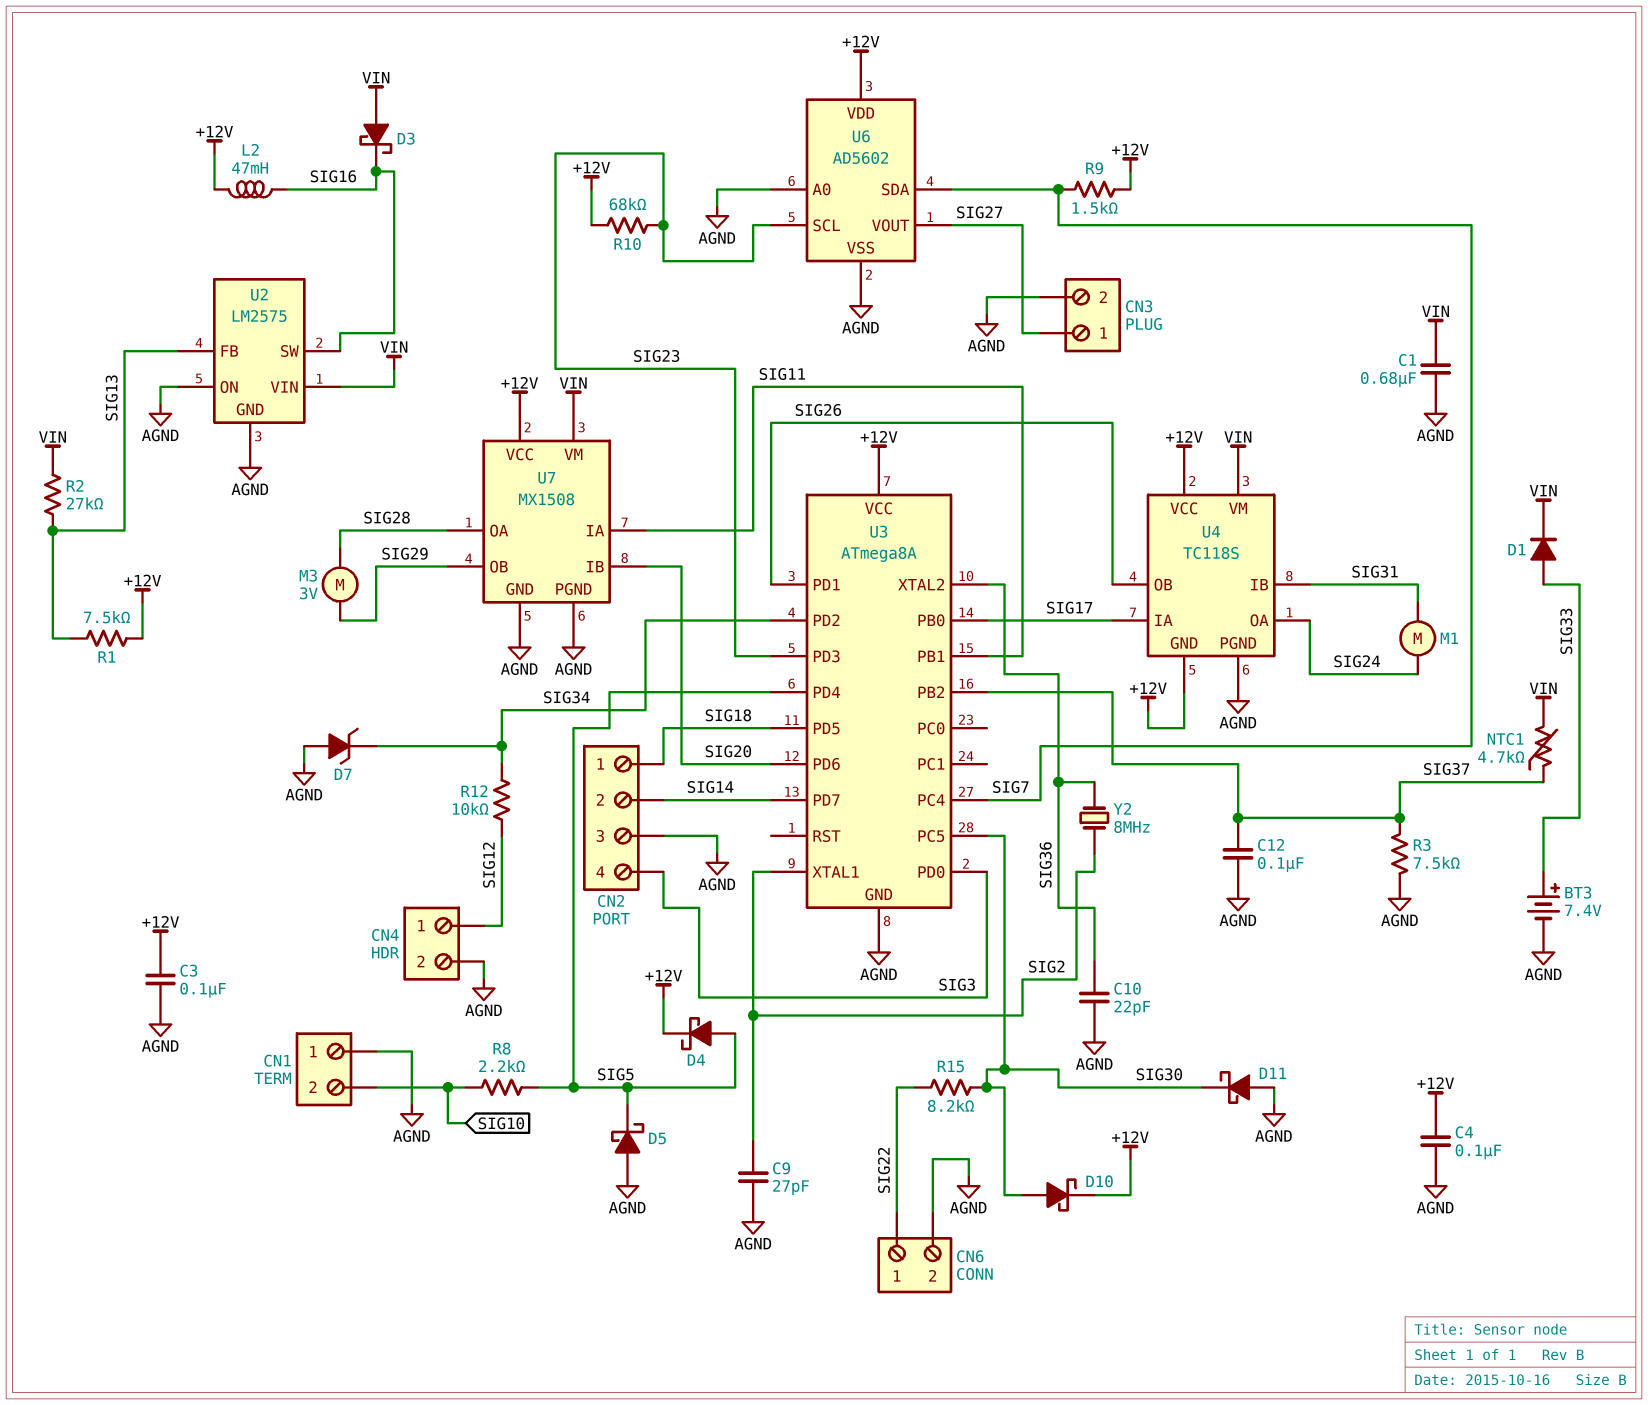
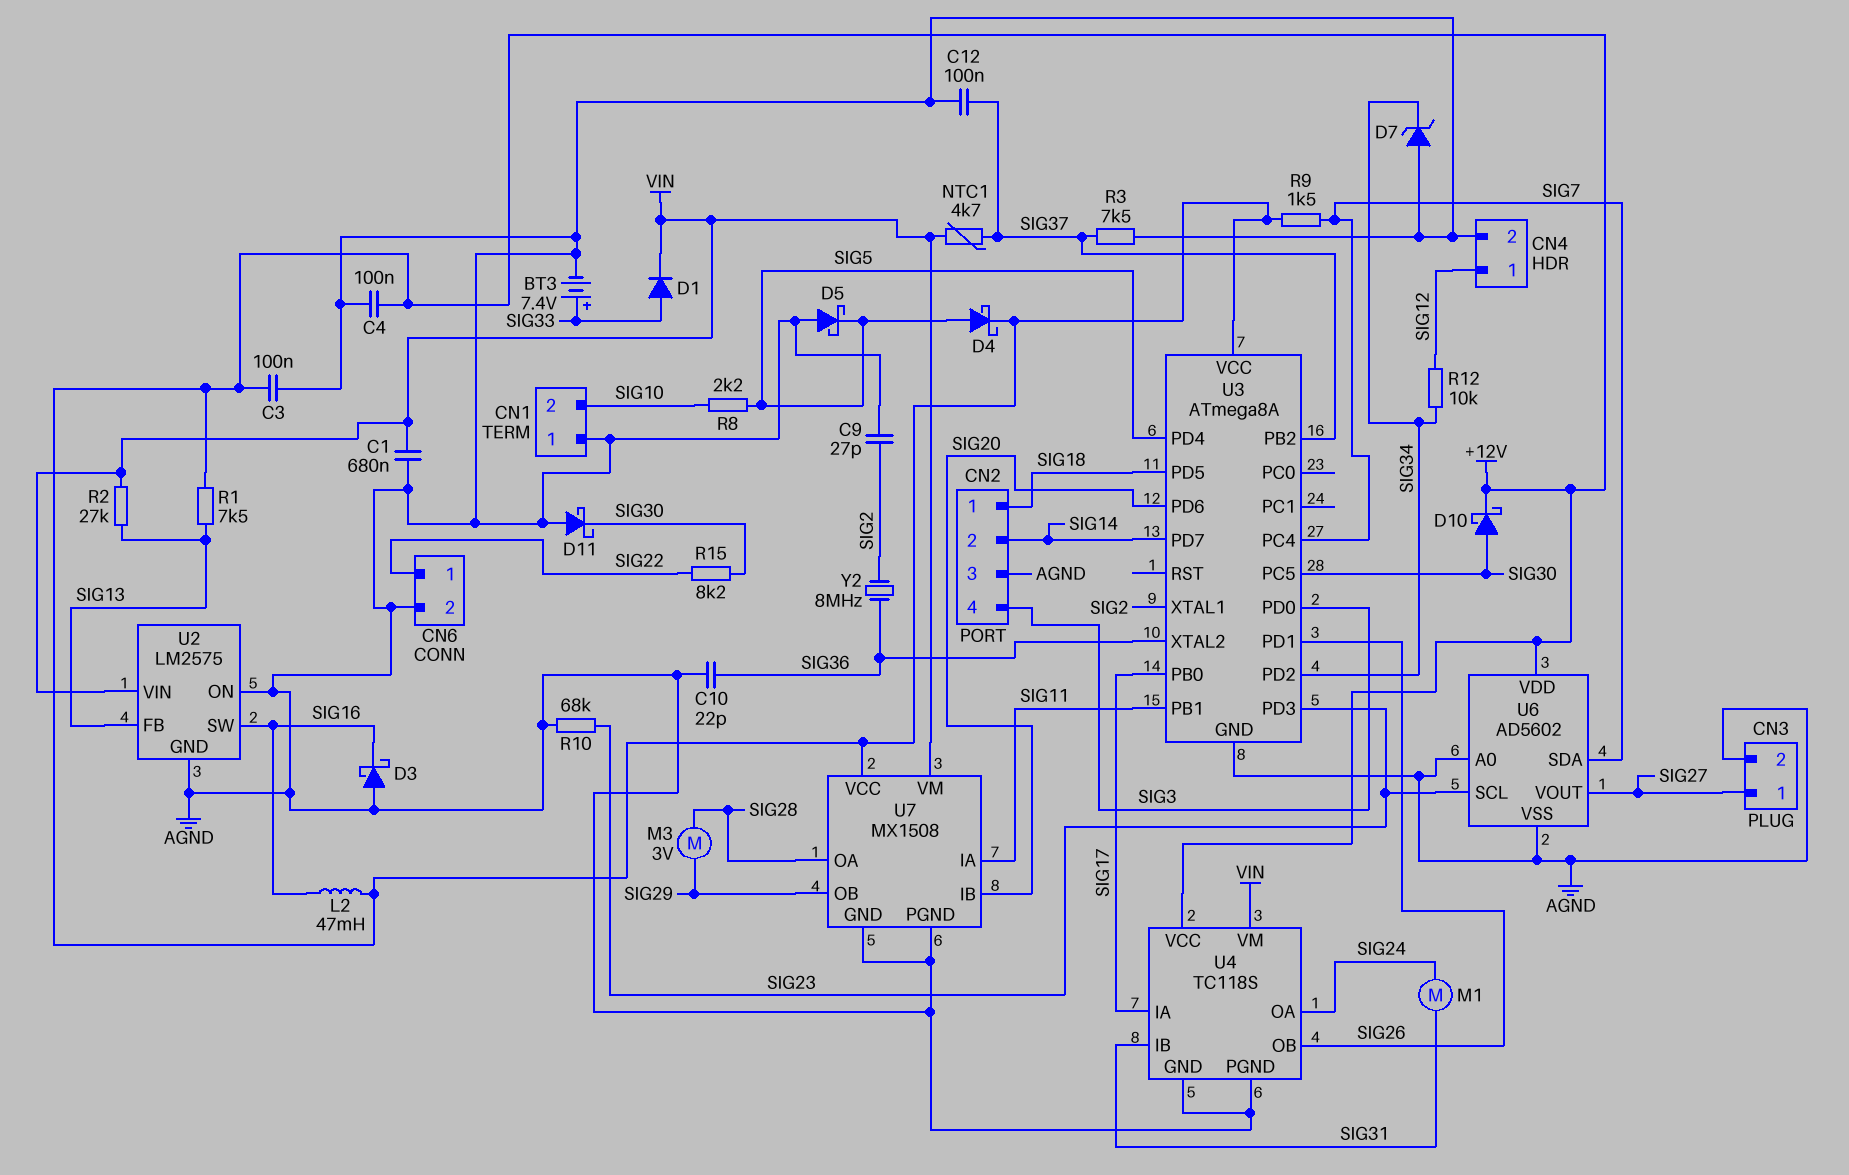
D3: schottky (A VIN, K SIG16) -> schottky (A AGND, K SIG16)
R10: 68k (+12V, SIG23) -> 68k (AGND, SIG23)
U4 pin GND: +12V -> AGND

